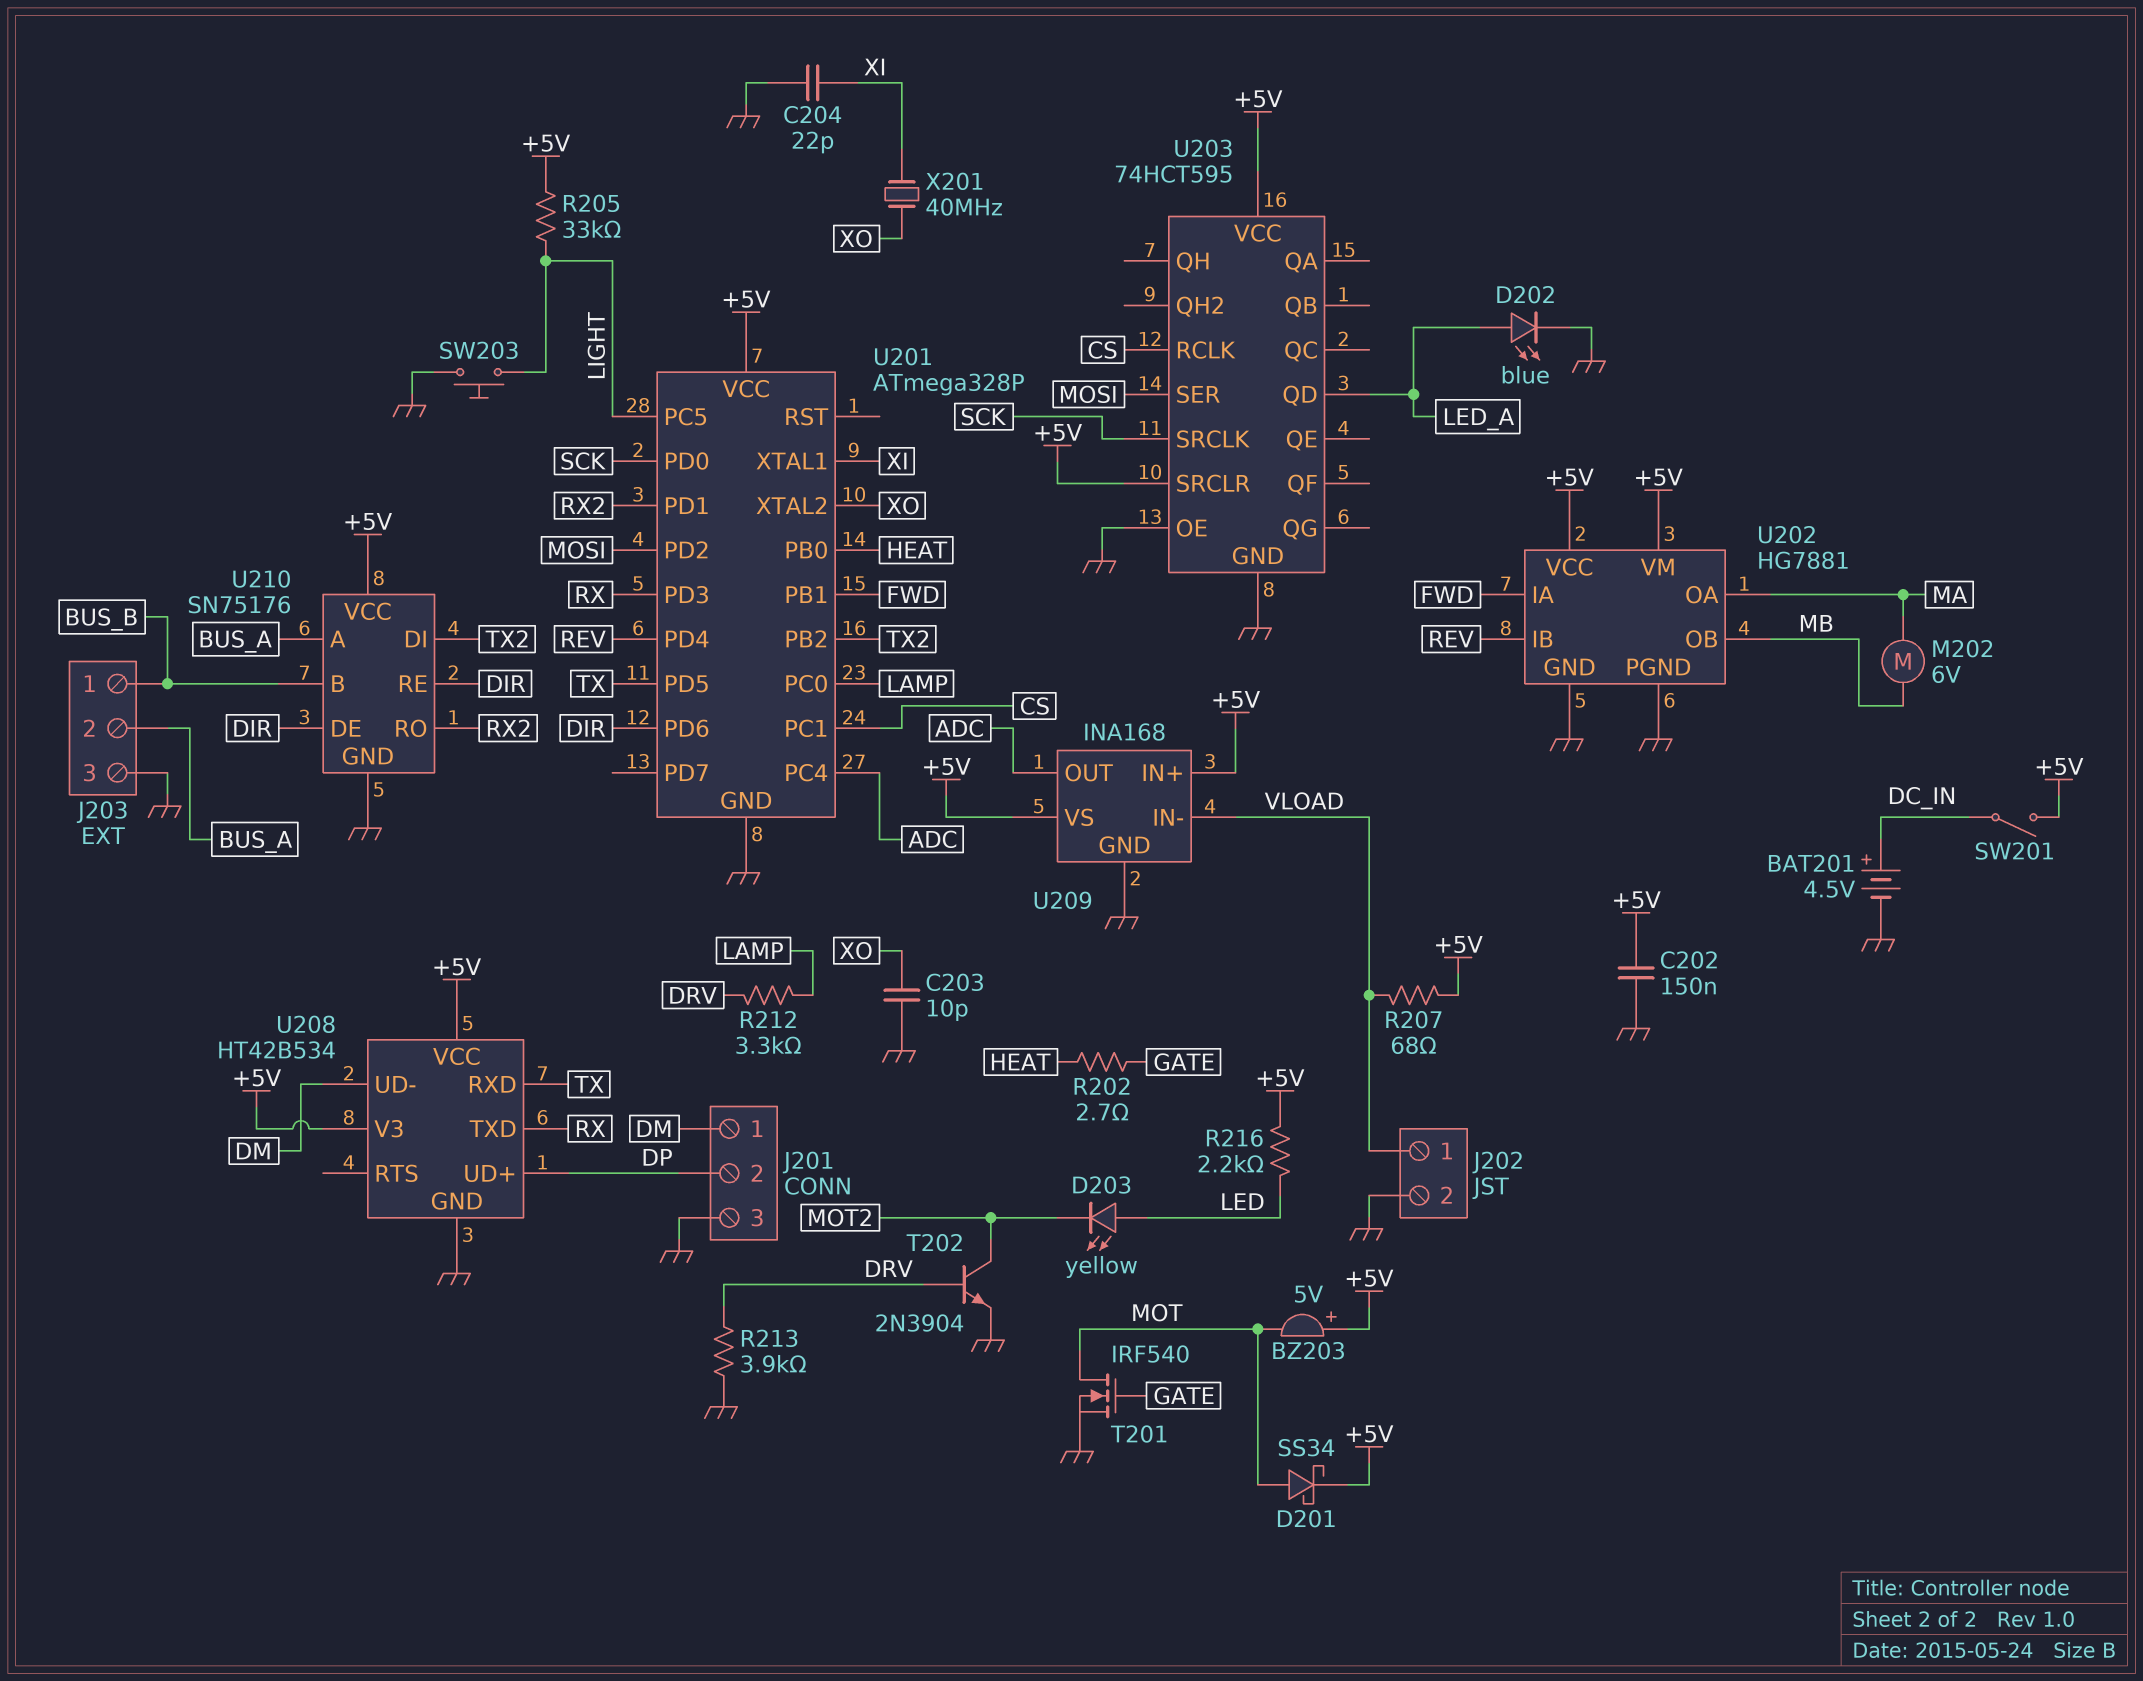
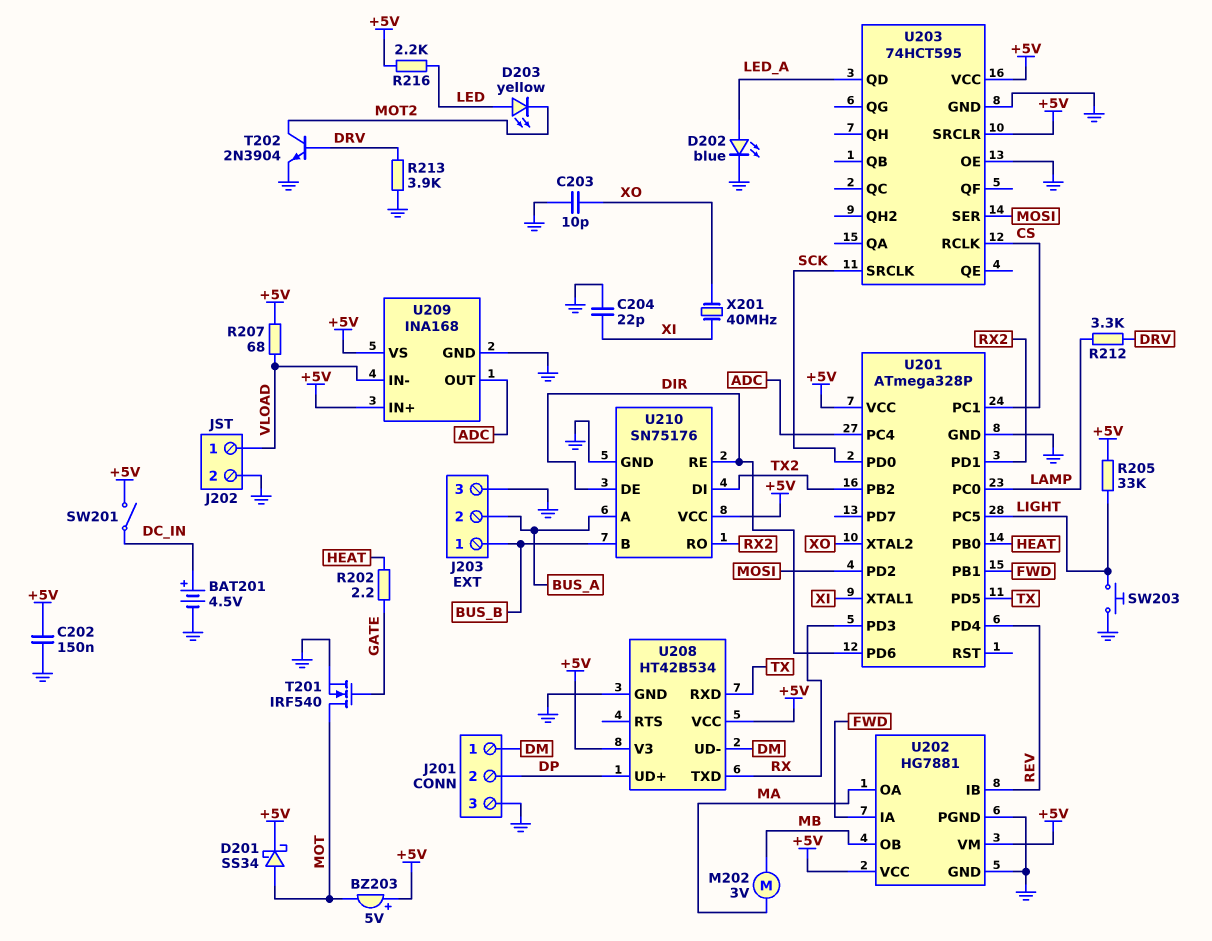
M202: motor 6V (MA, MB) -> motor 3V (MA, MB)
R202: 2.7 (GATE, HEAT) -> 2.2 (GATE, HEAT)

